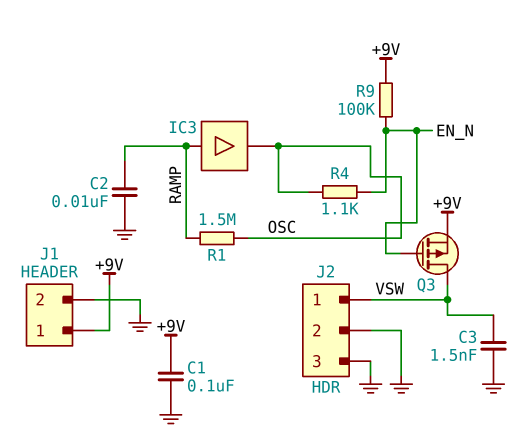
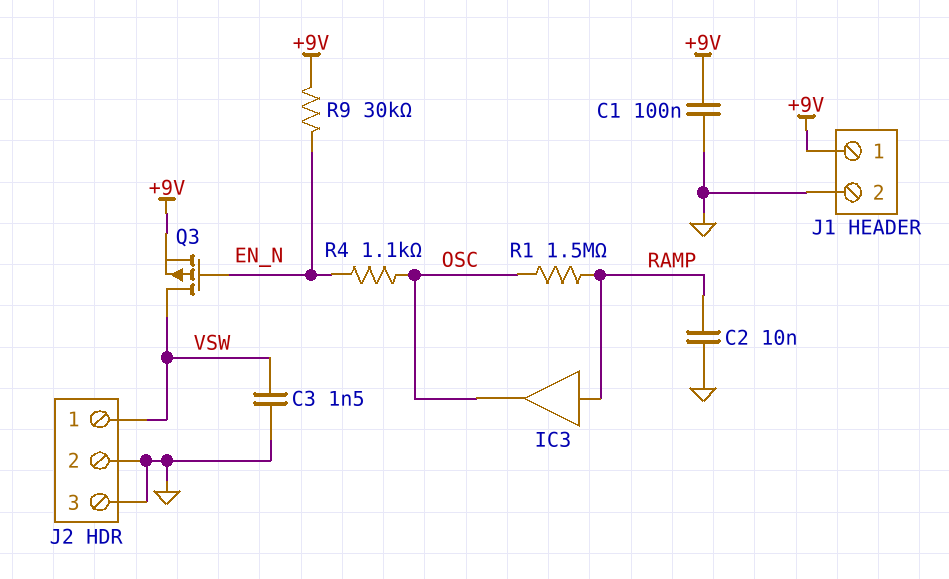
R9: 100k (+9V, EN_N) -> 30k (+9V, EN_N)

